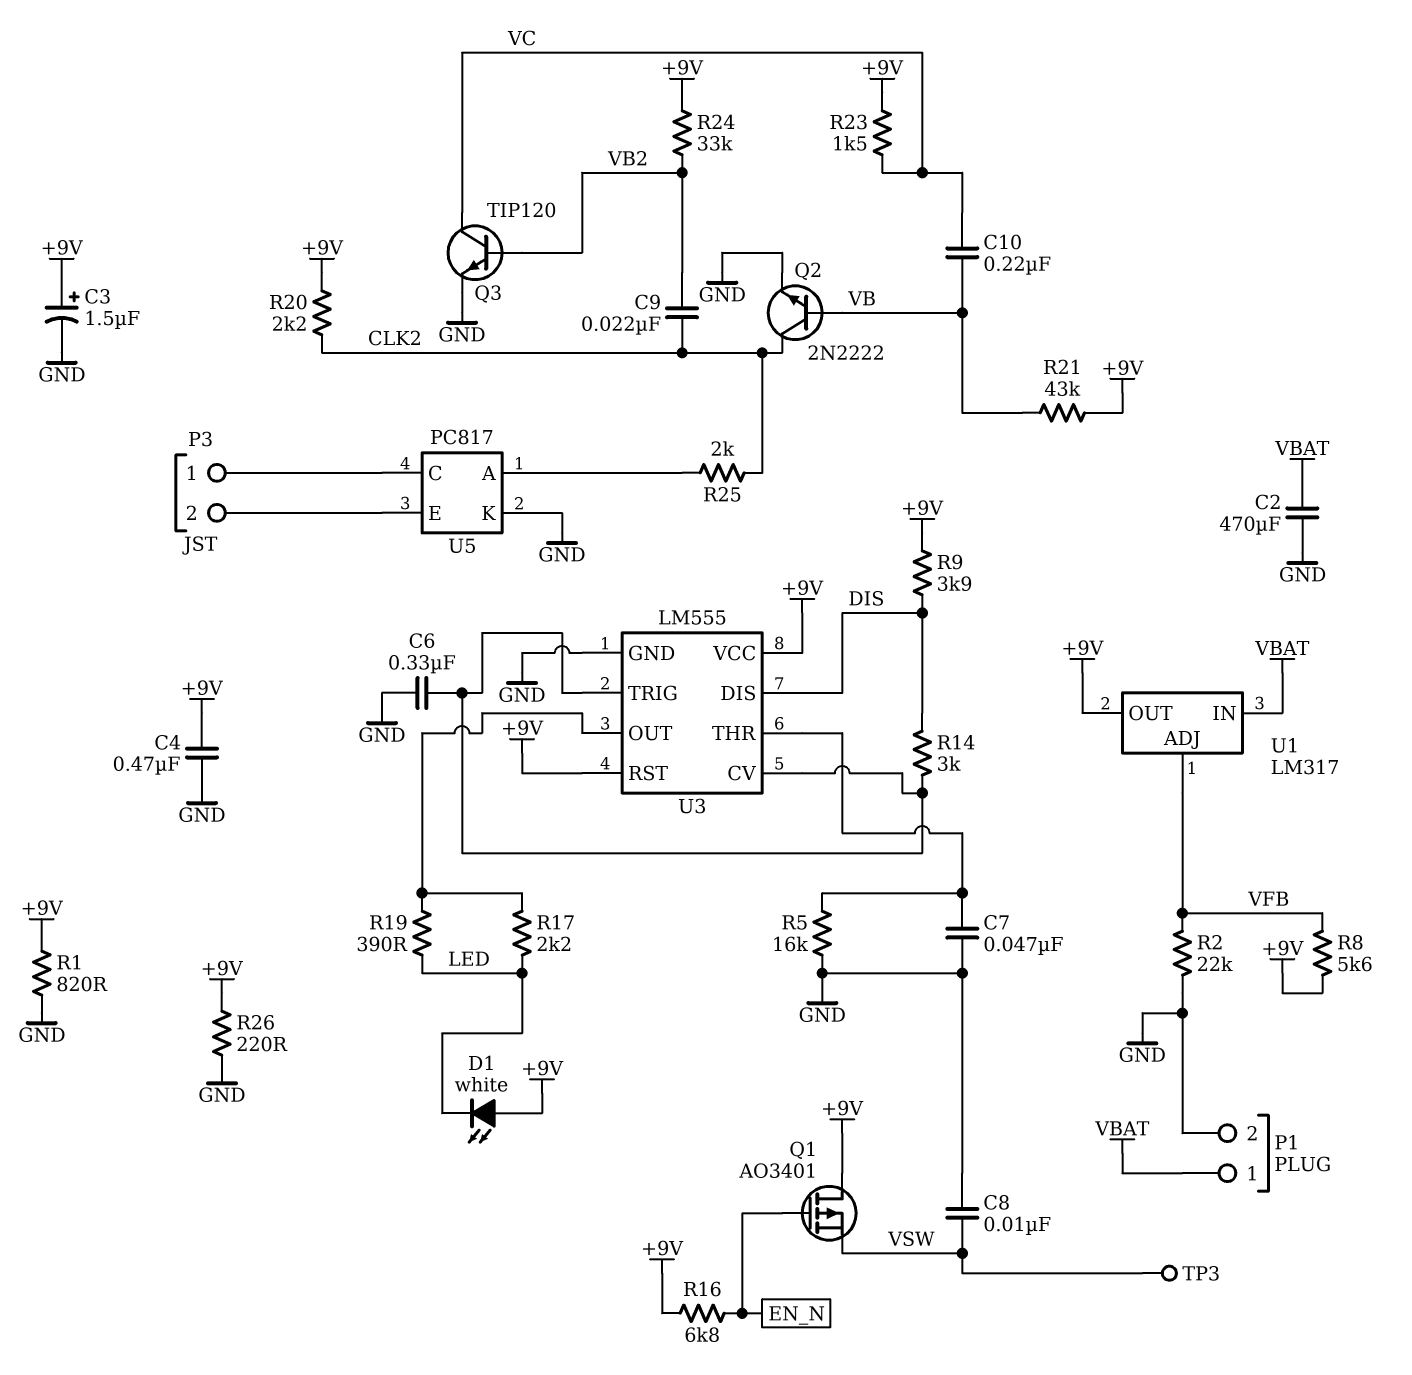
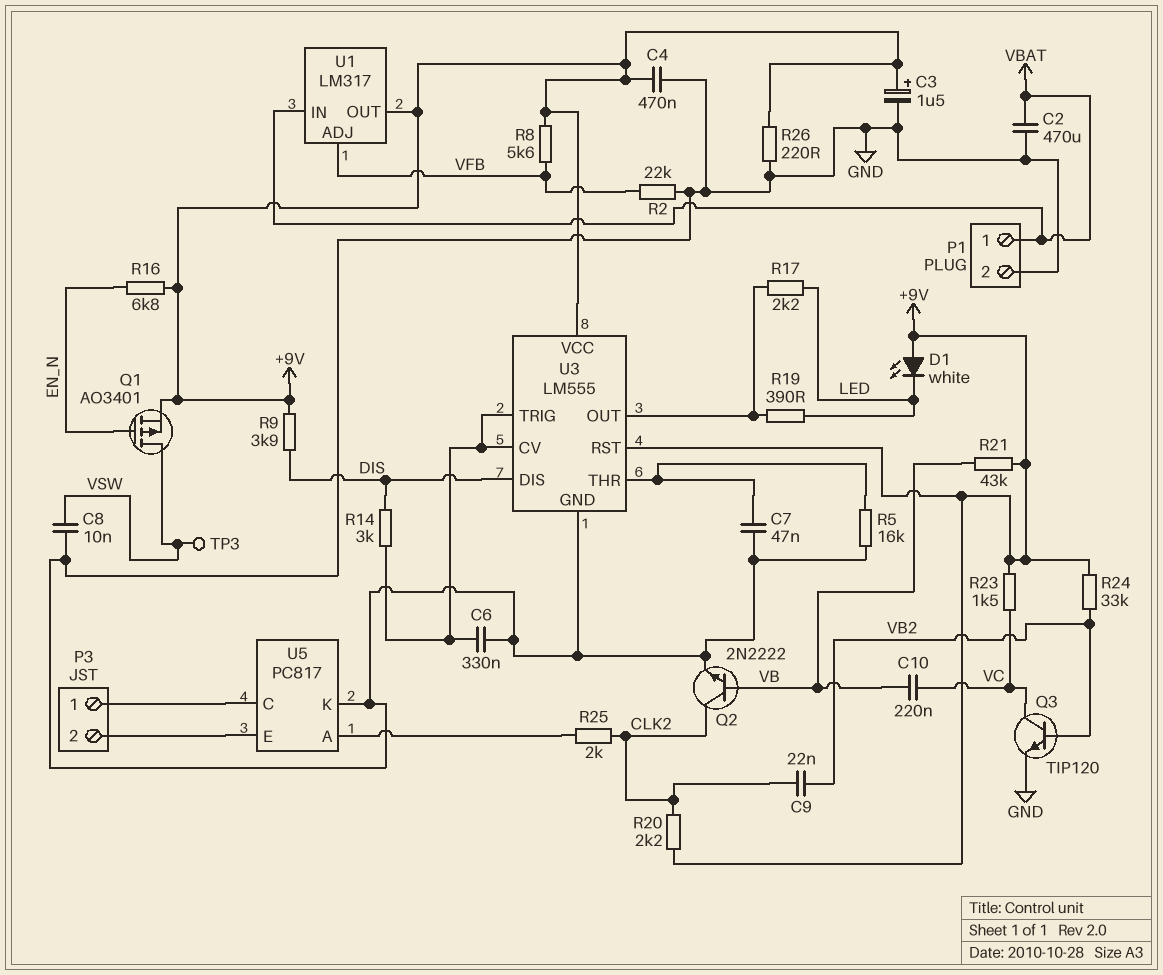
Q1: PMOS AO3401 (G EN_N, D +9V, S VSW) -> PMOS AO3401 (G EN_N, D VSW, S +9V)
R1: 820 (+9V, GND) -> none

